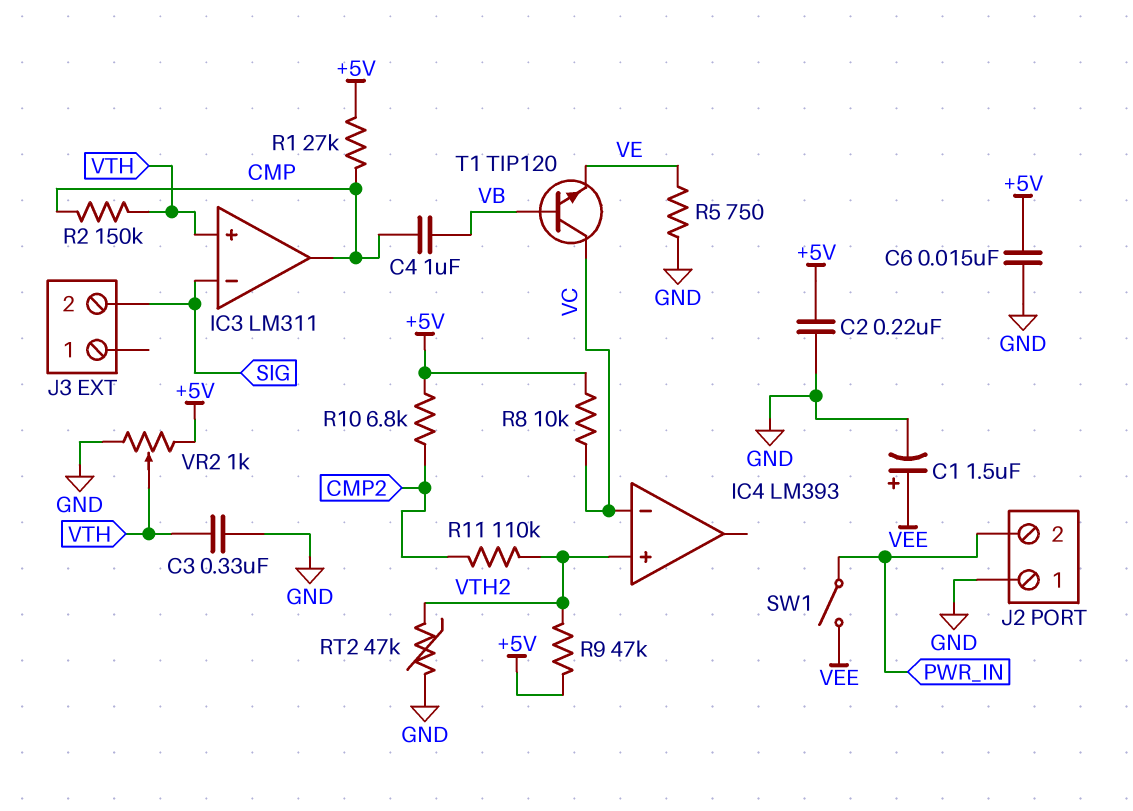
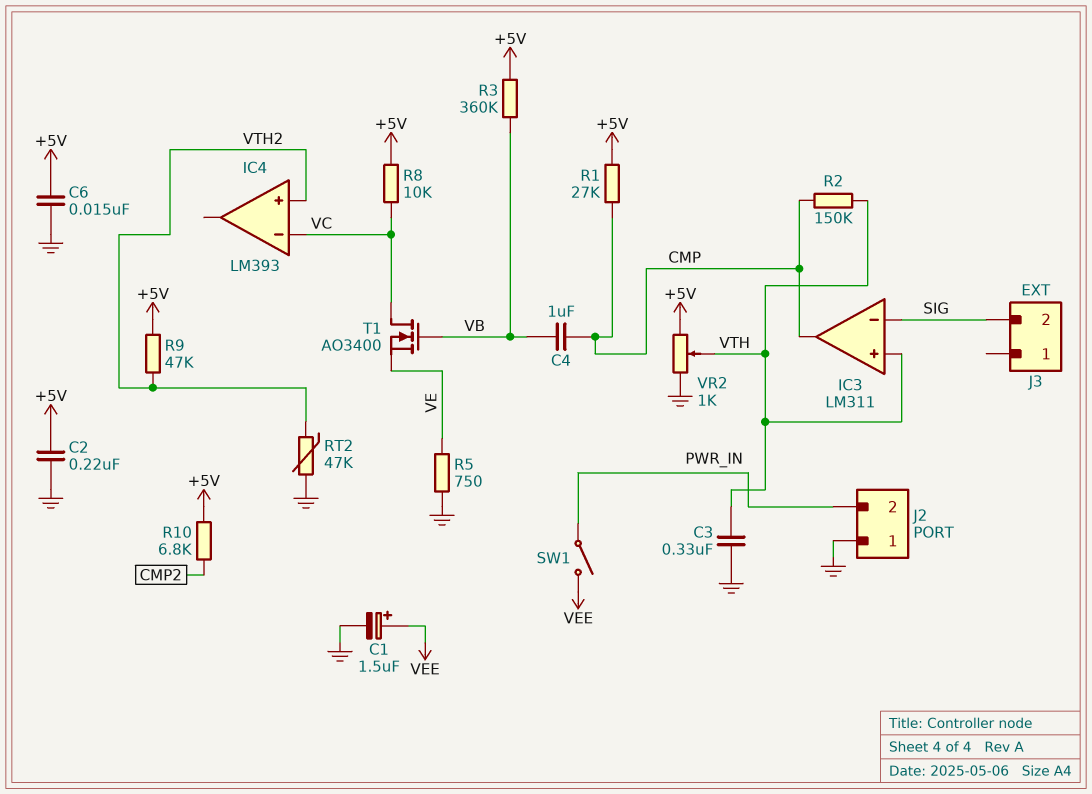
R3: none -> 360k (+5V, VB)
R11: 110k (CMP2, VTH2) -> none
T1: NPN TIP120 (B VB, C VC, E VE) -> NMOS AO3400 (G VB, D VC, S VE)

